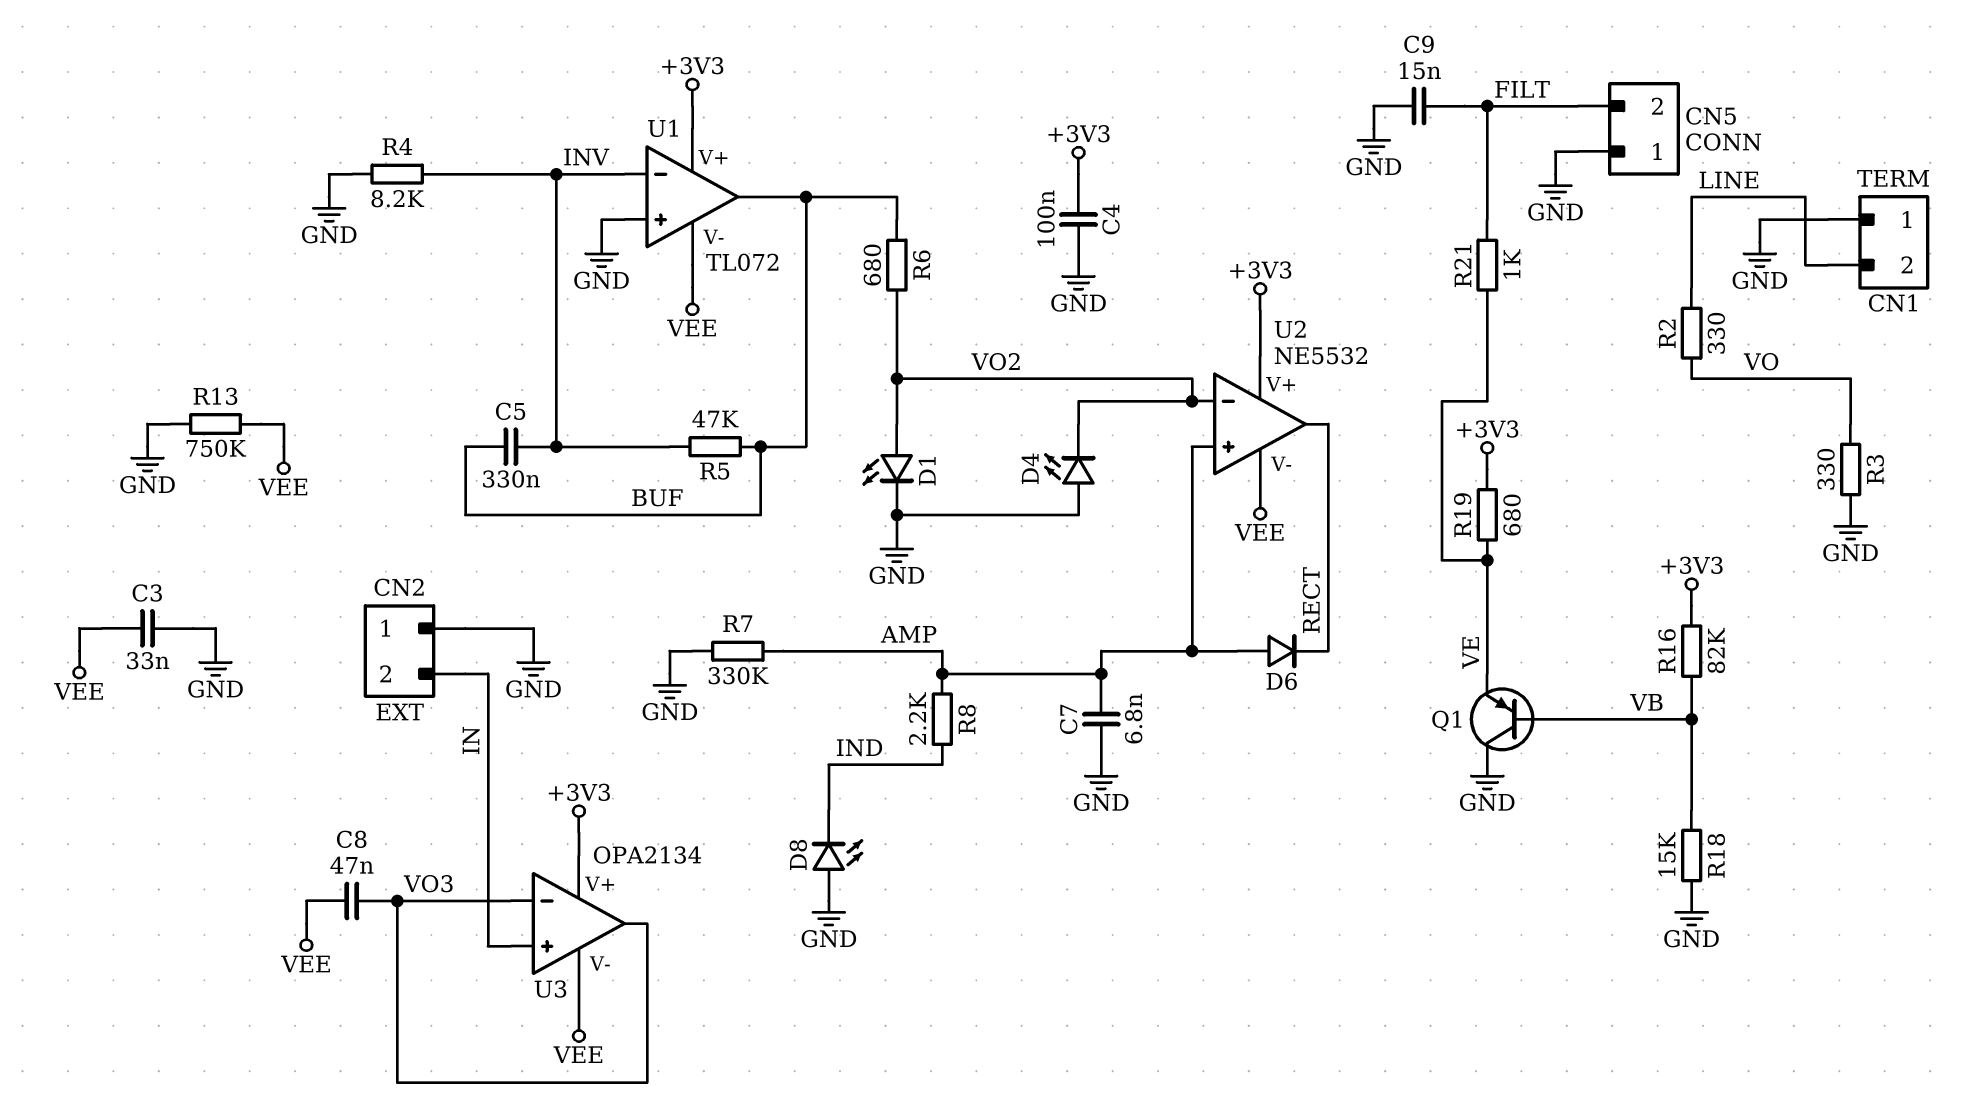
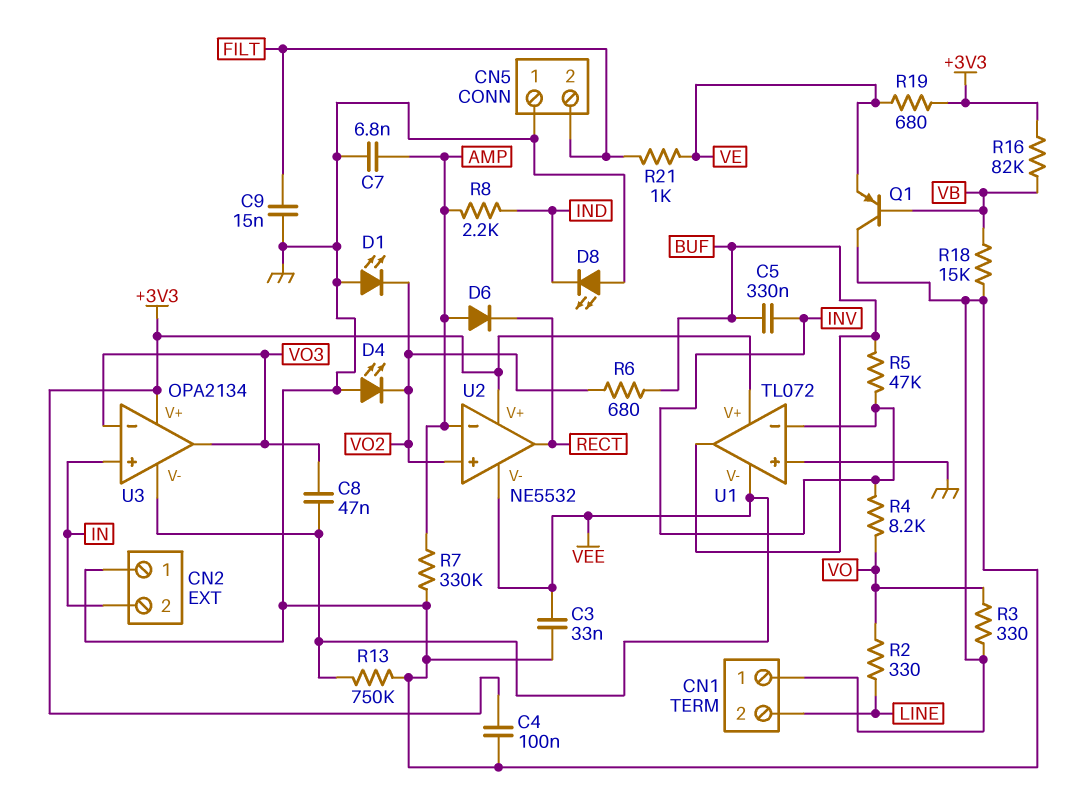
D1: LED (A VO2, K GND) -> LED (A GND, K VO2)
R4: 8.2k (GND, INV) -> 8.2k (INV, VO)
U2 pin in+: AMP -> VO2
U2 pin in-: VO2 -> AMP

